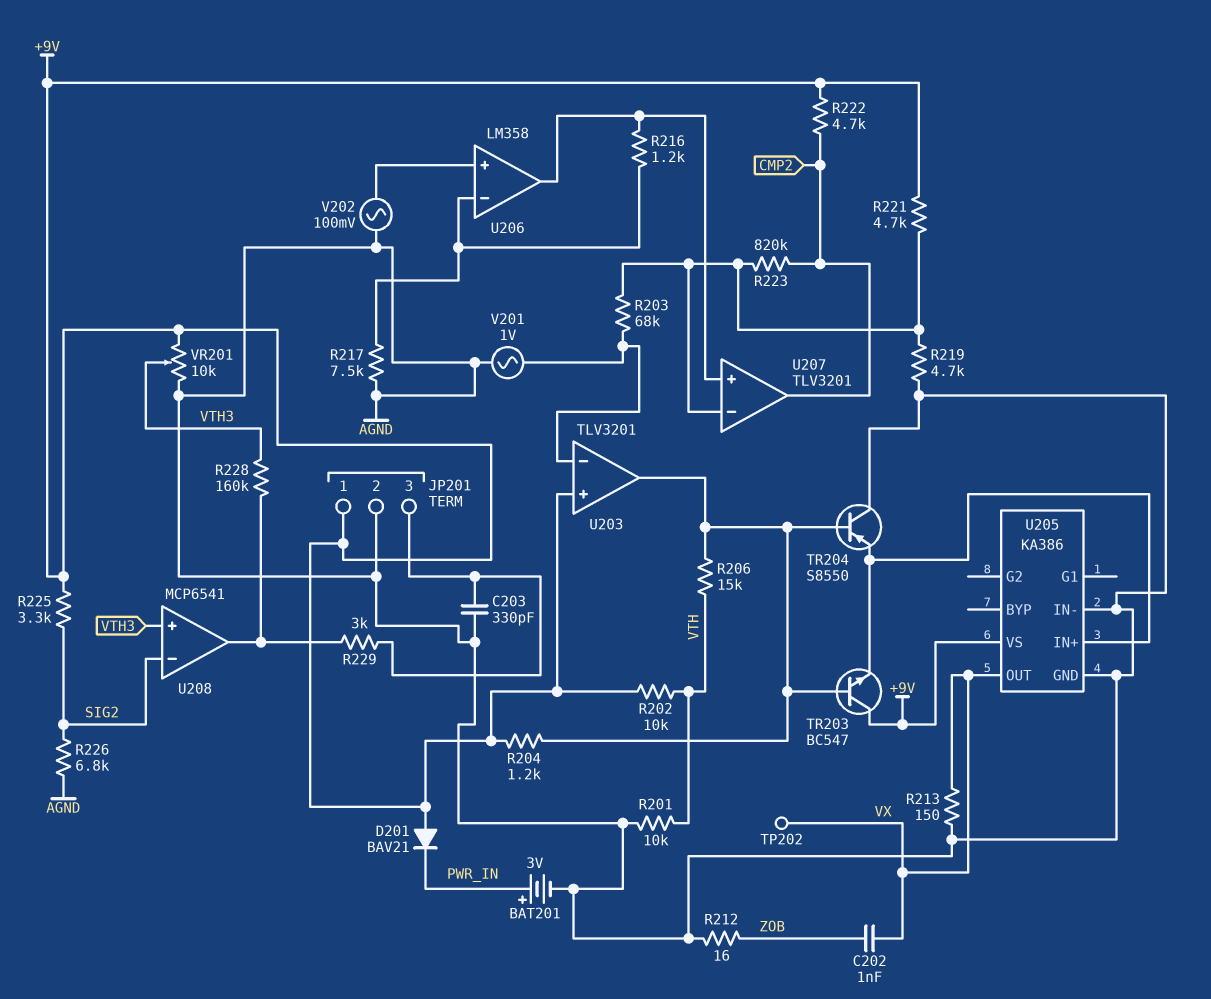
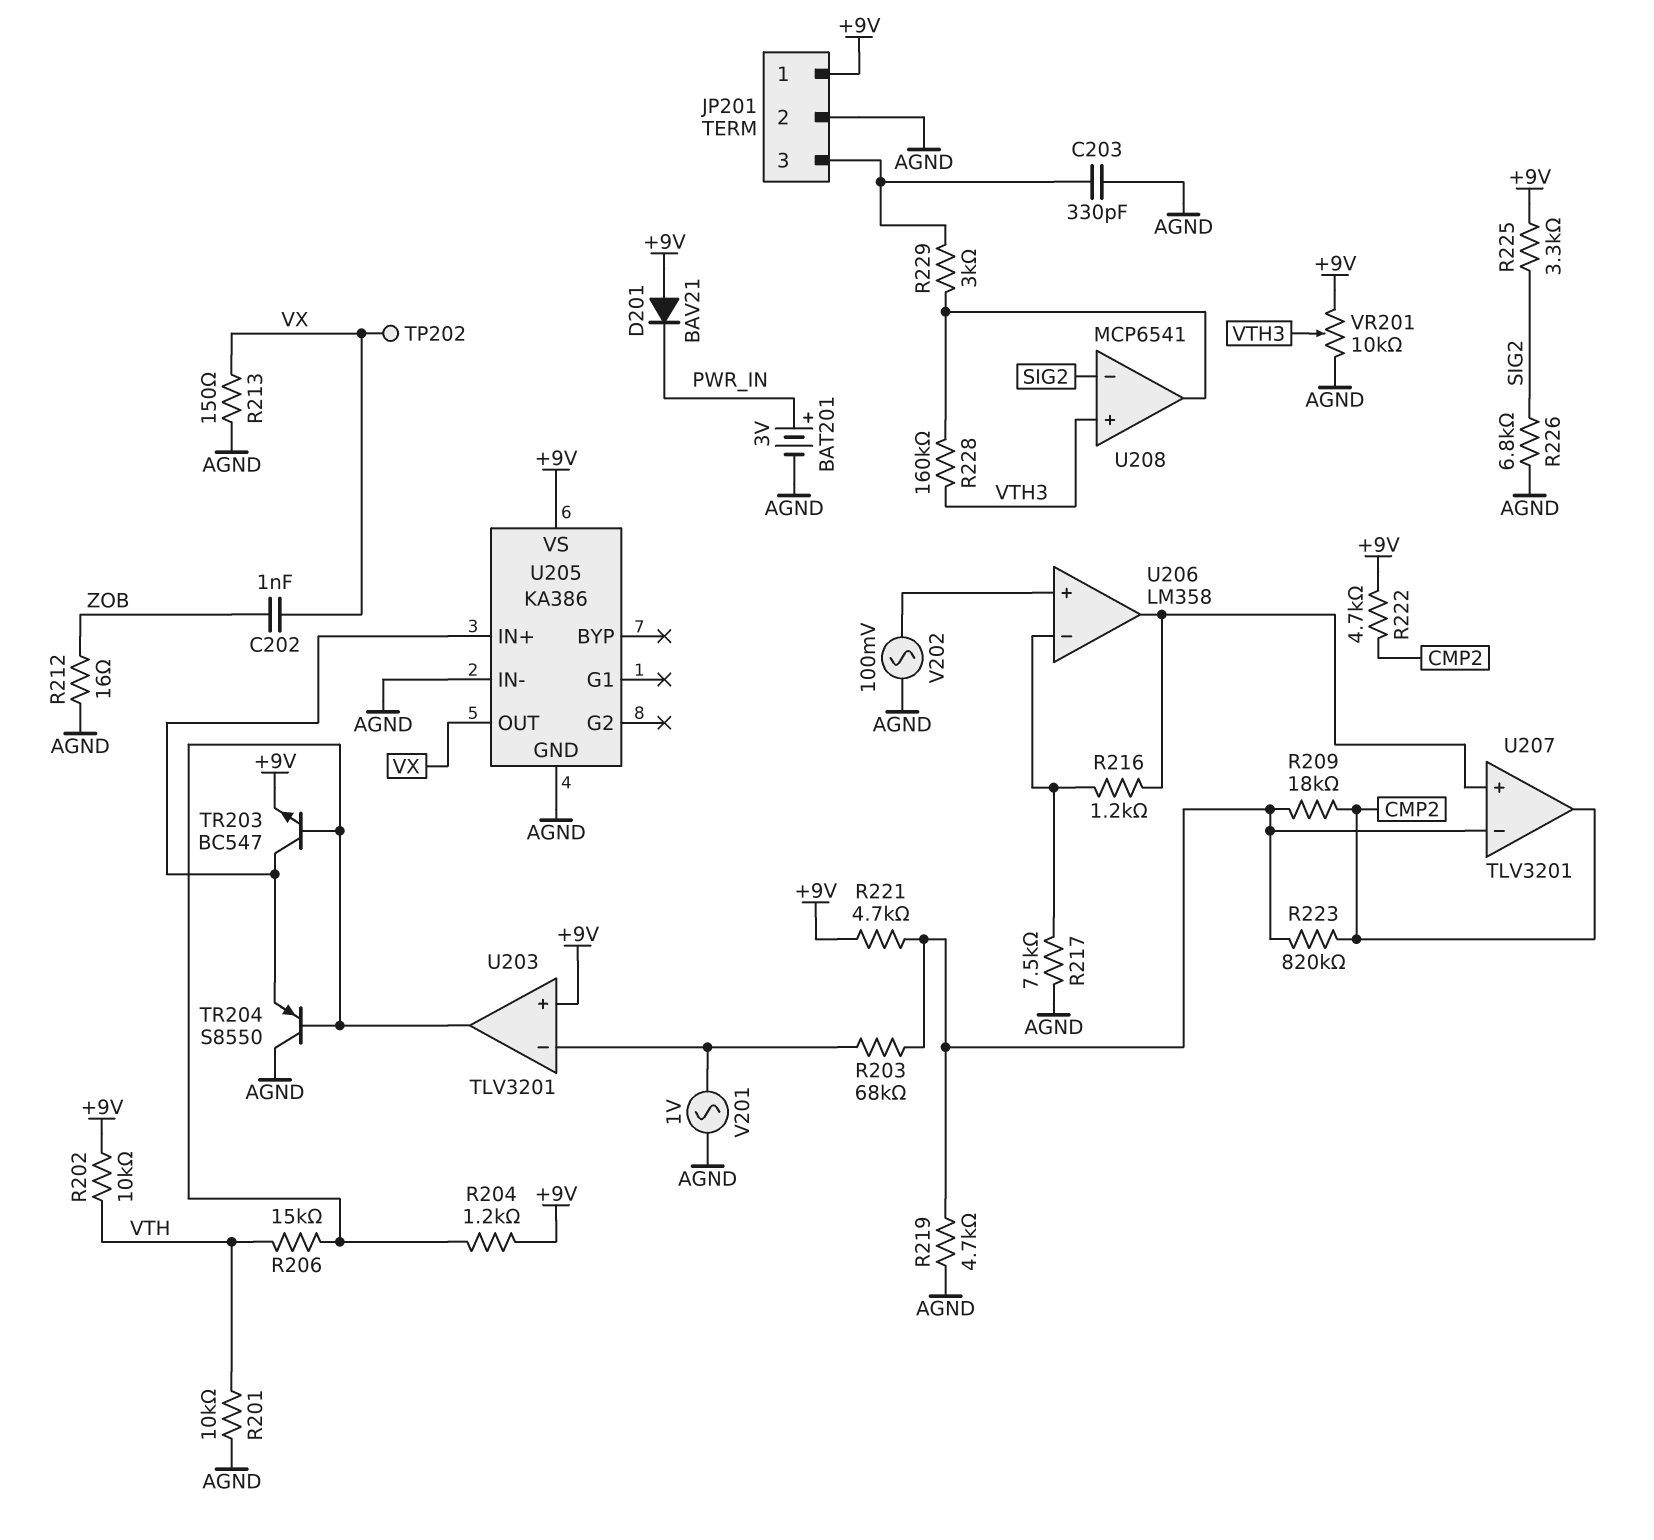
R209: none -> 18k (CMP2, U207/in-)
TR203: NPN BC547 (B U203/out, C +9V, E U205/IN+) -> NPN BC547 (B U203/out, C U205/IN+, E +9V)

